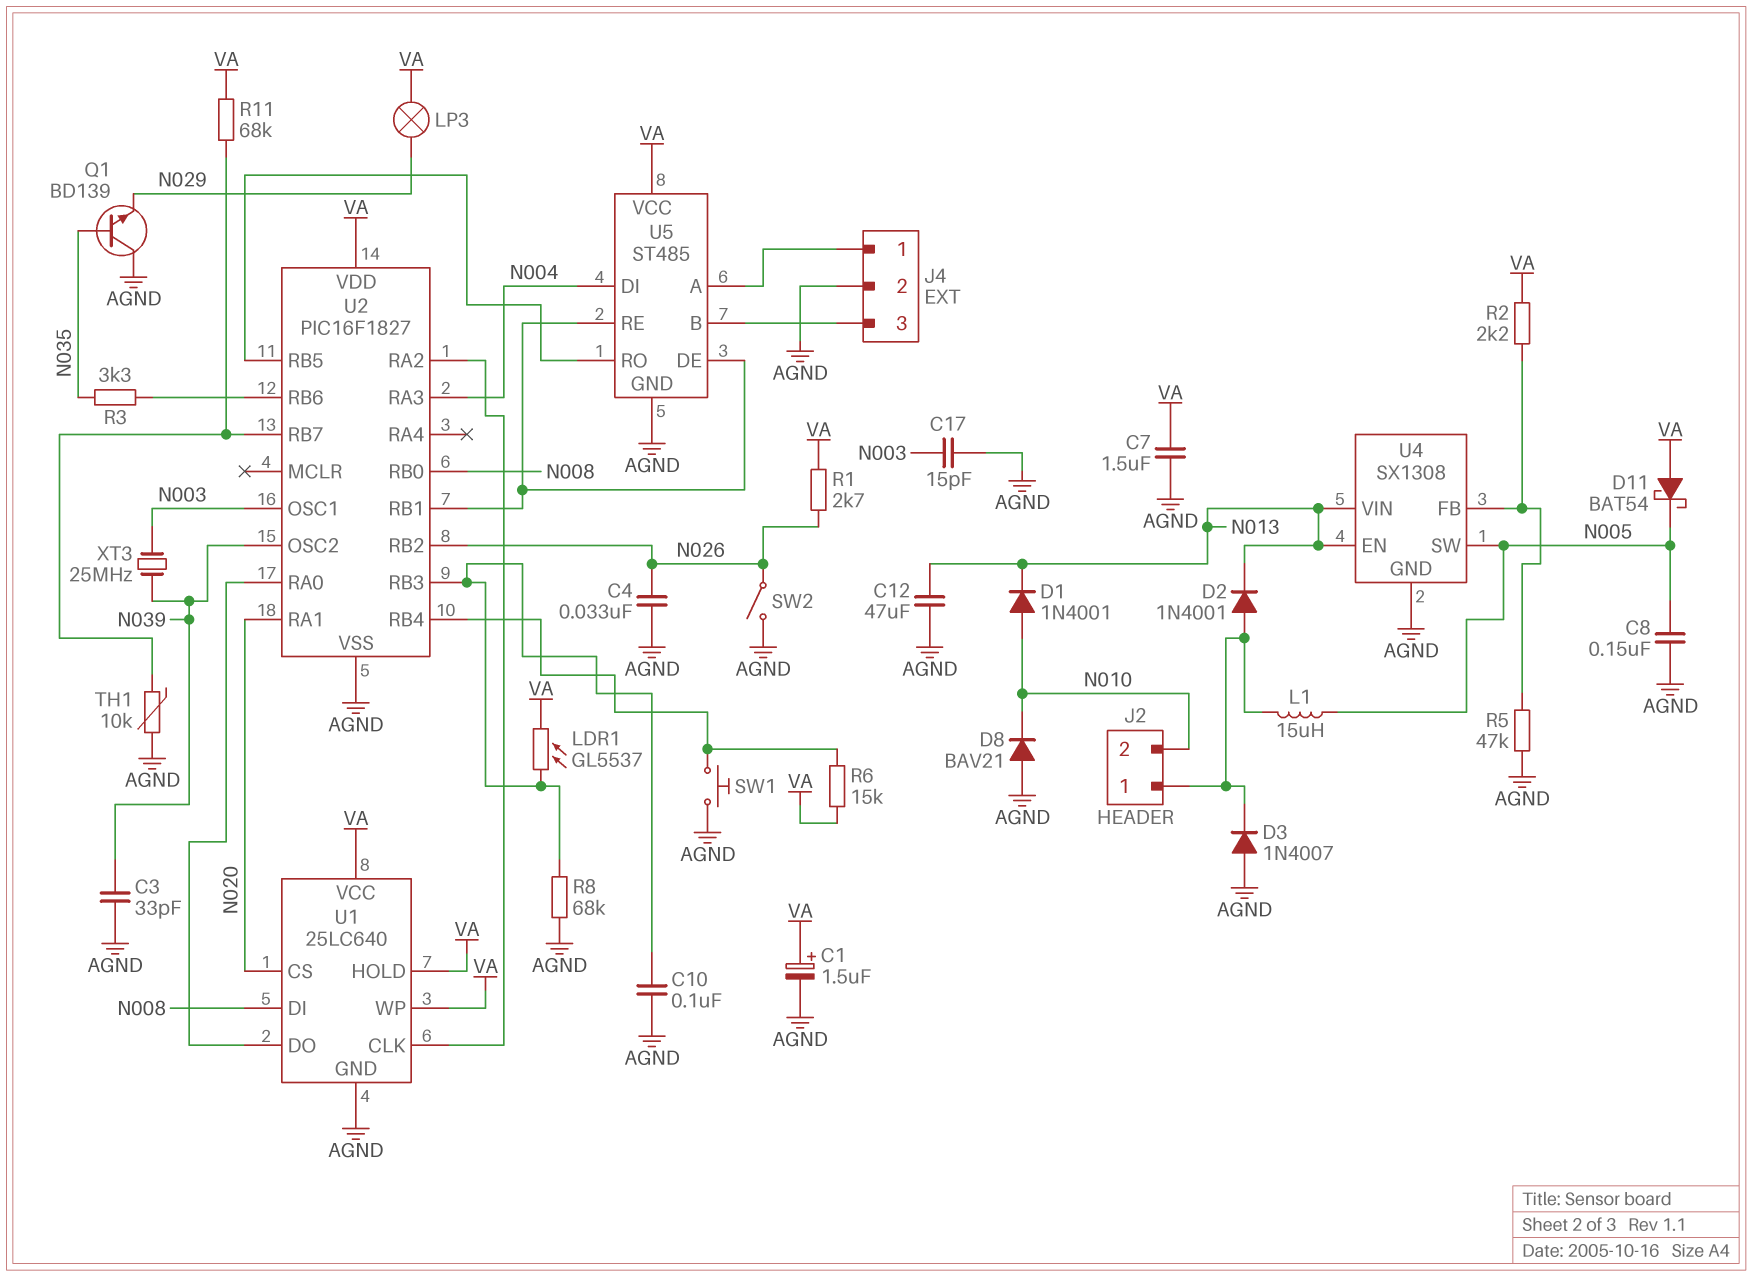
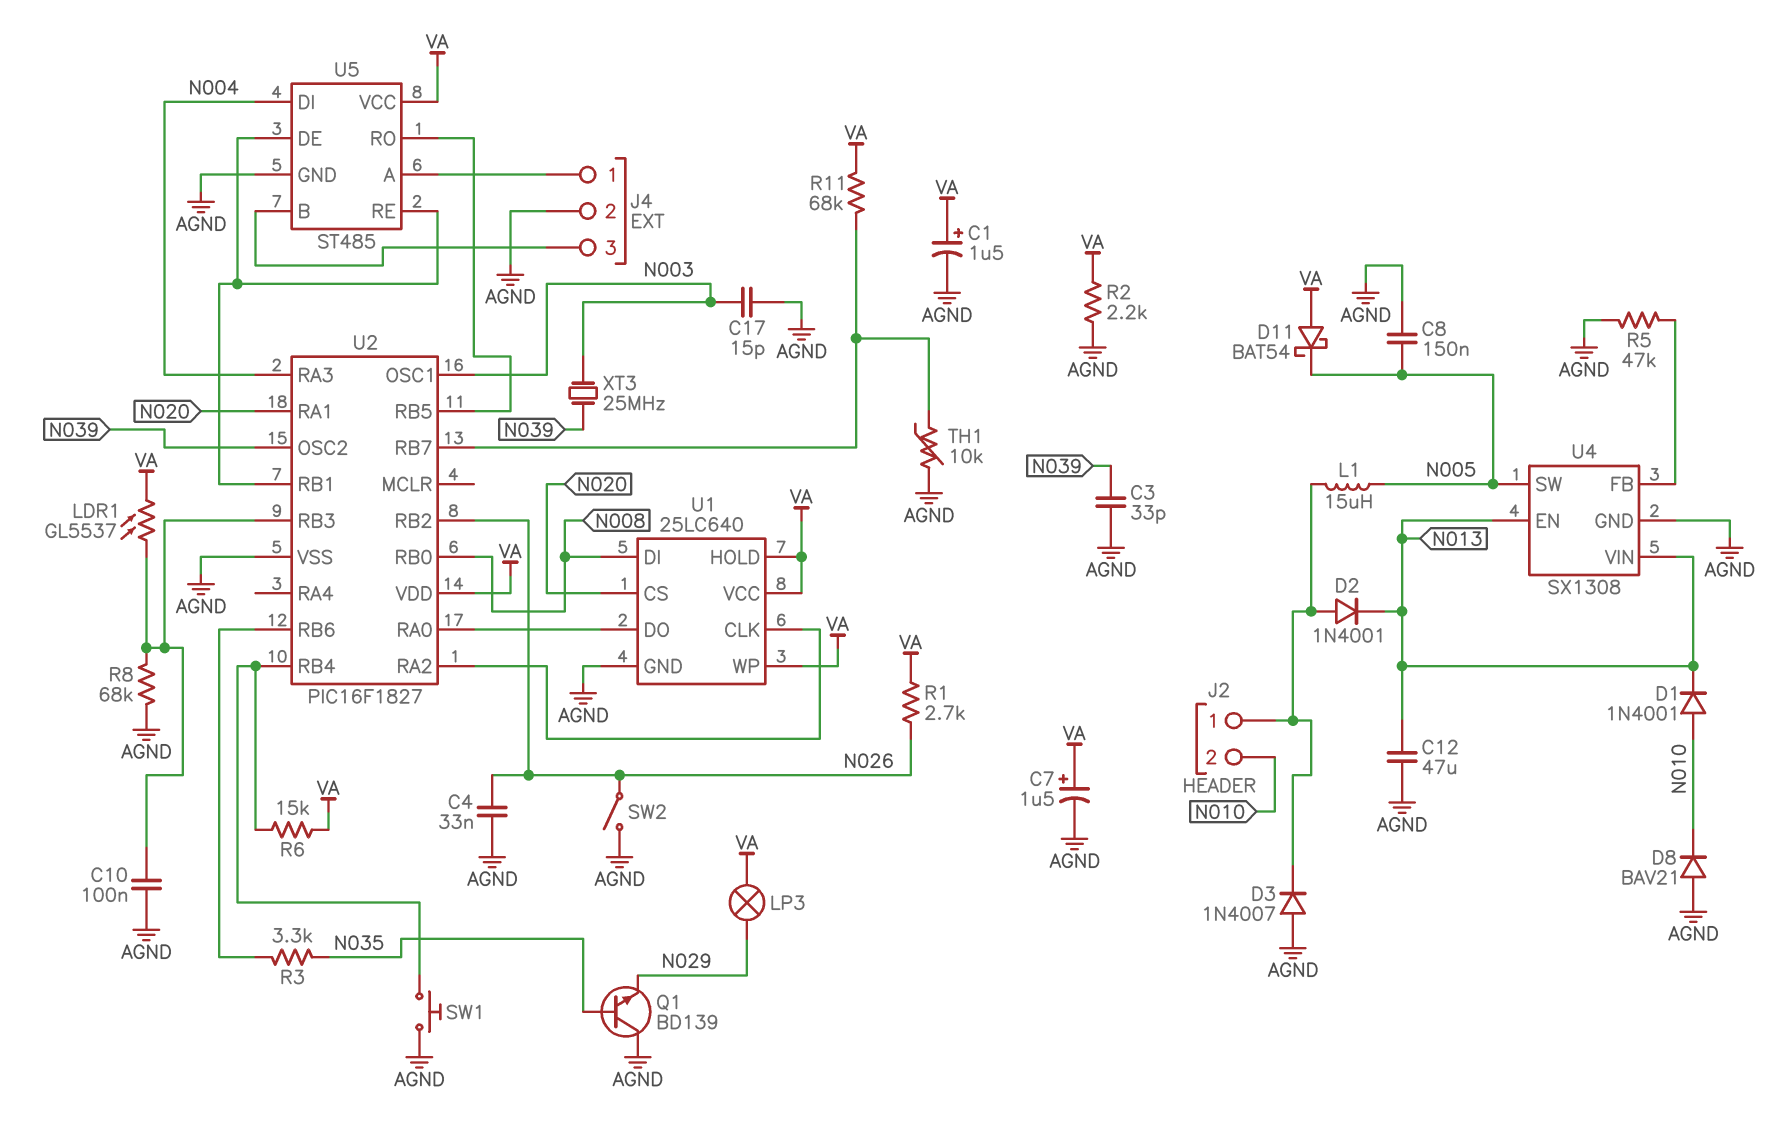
C7: 1.5uF (AGND, VA) -> 1.5uF (plus VA, minus AGND)
R2: 2.2k (U4/FB, VA) -> 2.2k (AGND, VA)

